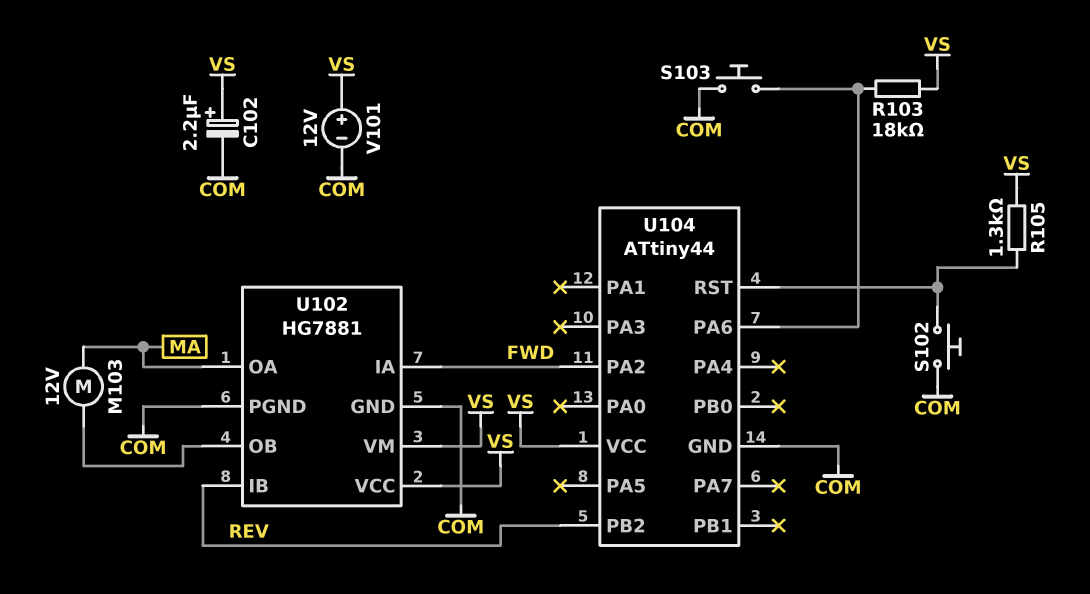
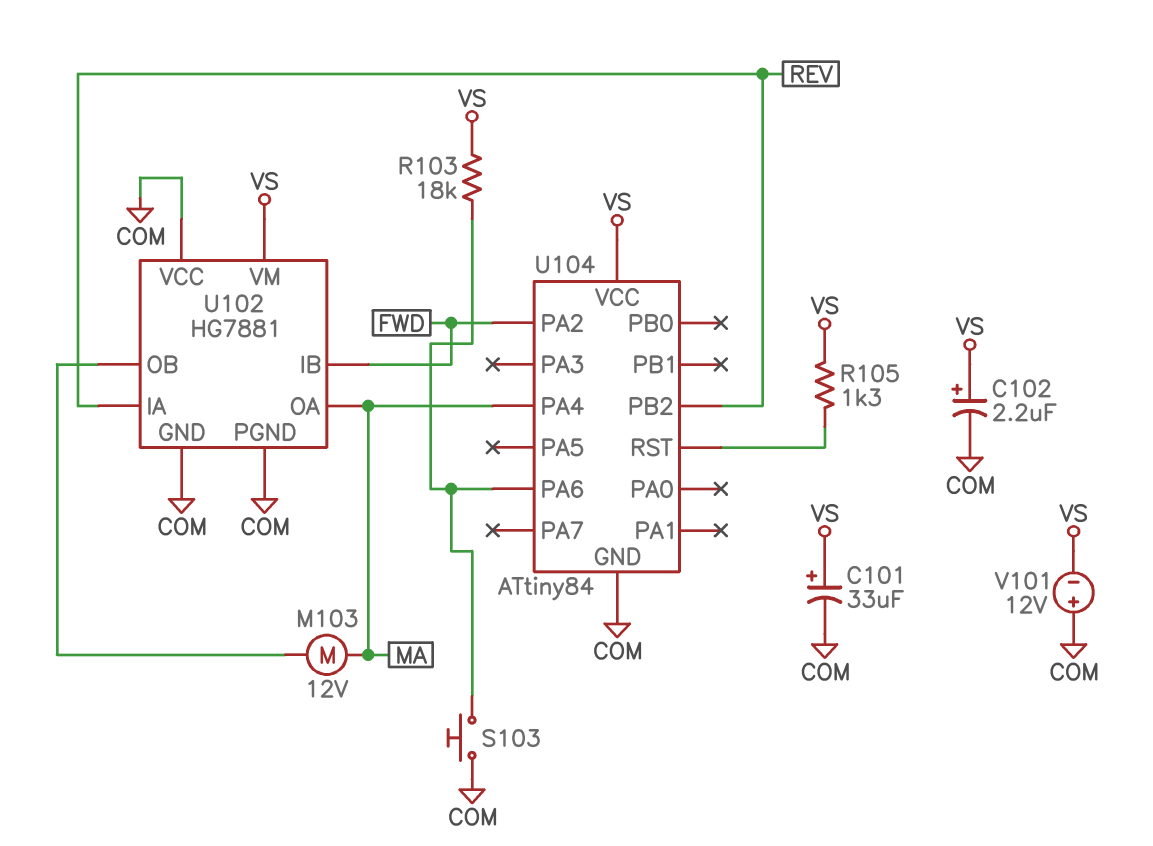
C101: none -> 33uF (plus VS, minus COM)
S102: button (COM, U104/RST) -> none
U102 pin IA: FWD -> REV
U102 pin IB: REV -> FWD
U102 pin VCC: VS -> COM
U104: ATtiny44 -> ATtiny84
U104 pin PA4: none -> MA
V101: 12V (plus VS, minus COM) -> 12V (plus COM, minus VS)

